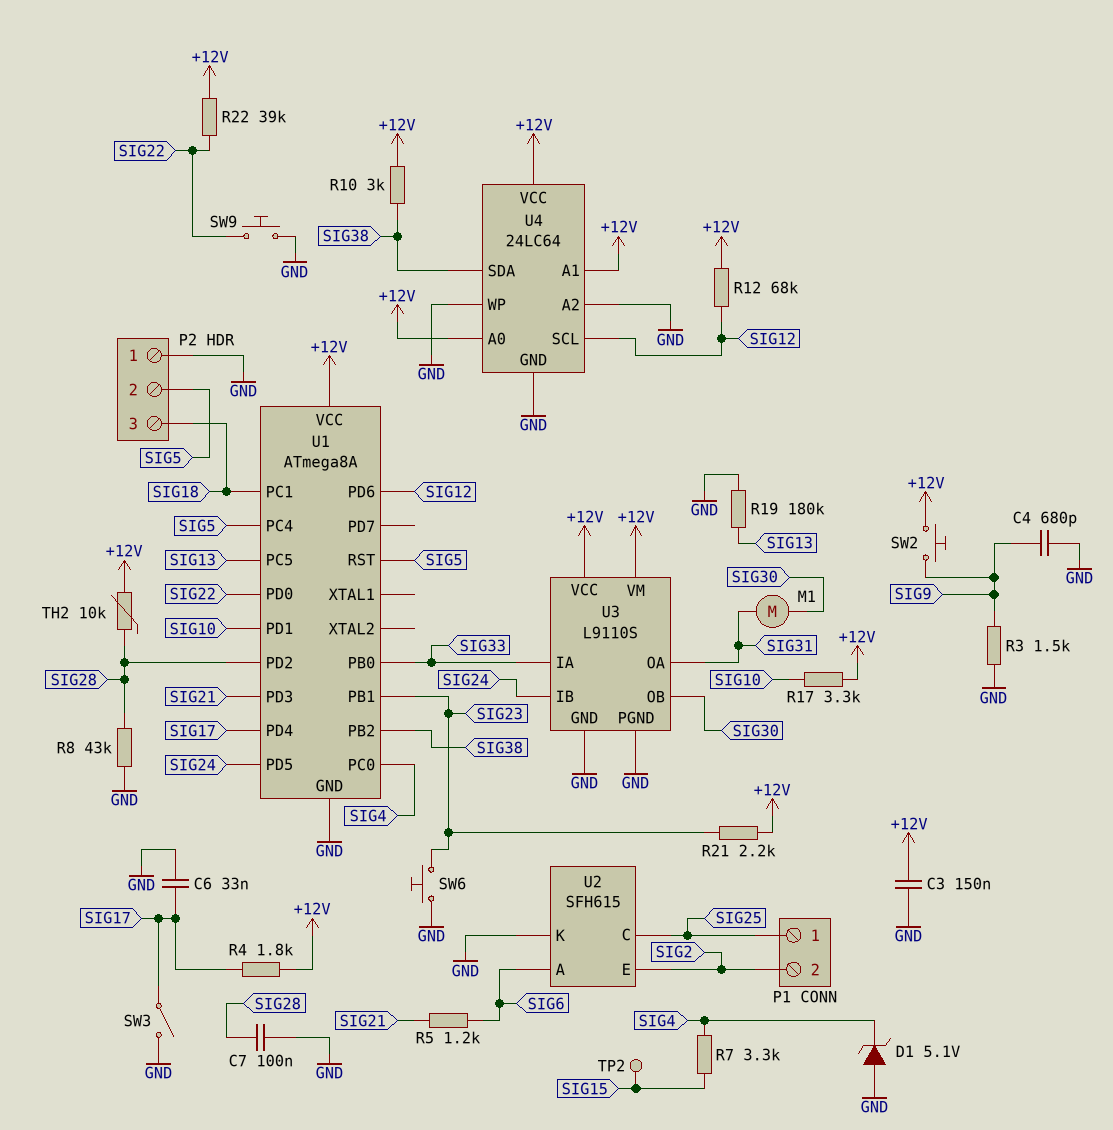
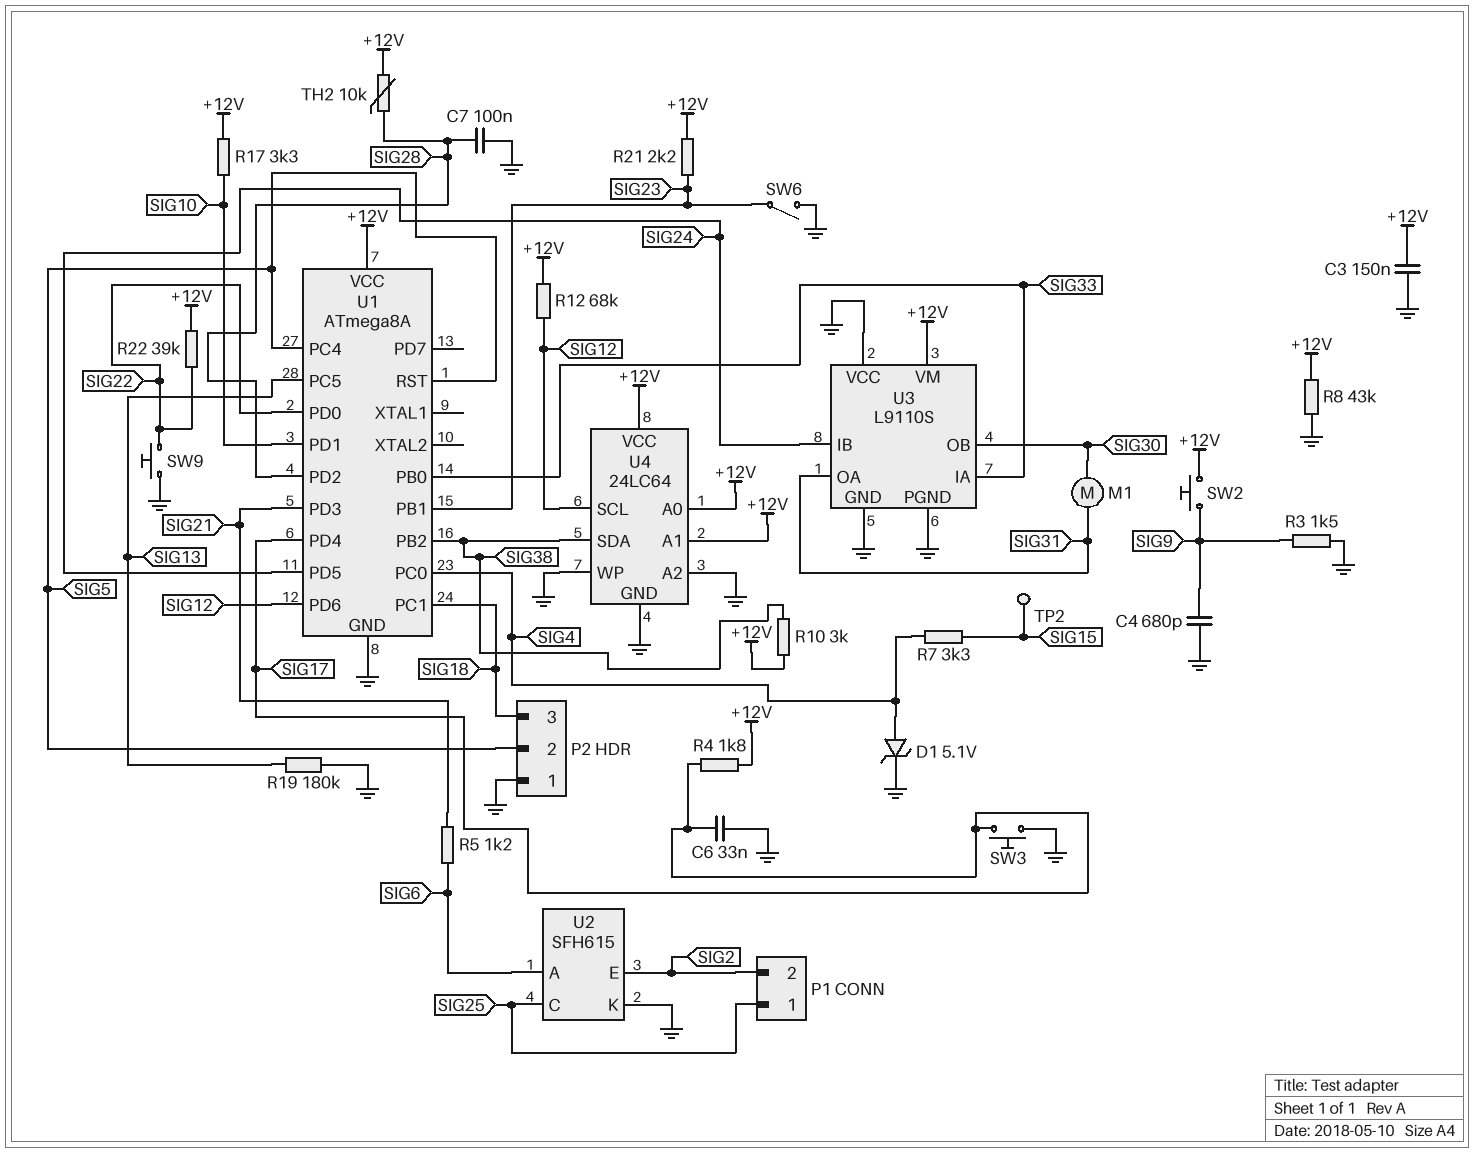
D1: zener 5.1V (A GND, K SIG4) -> zener 5.1V (A SIG4, K GND)
R8: 43k (GND, SIG28) -> 43k (+12V, GND)
SW3: switch (GND, SIG17) -> button (GND, SIG17)
SW6: button (GND, SIG23) -> switch (GND, SIG23)
U3 pin VCC: +12V -> GND

